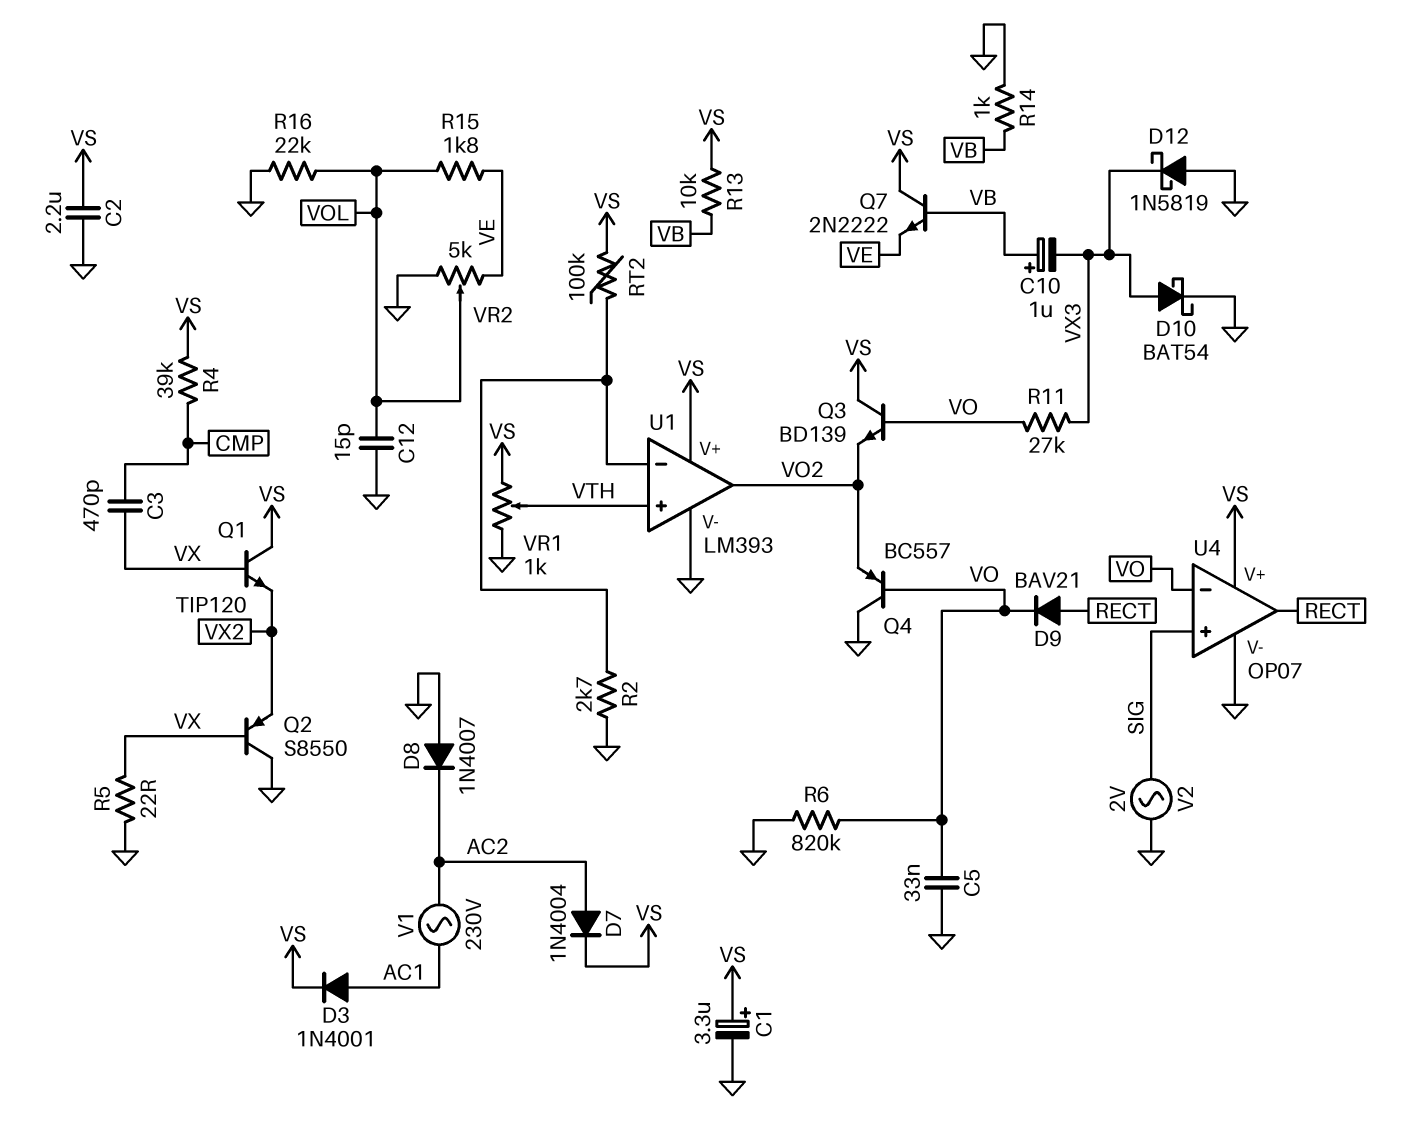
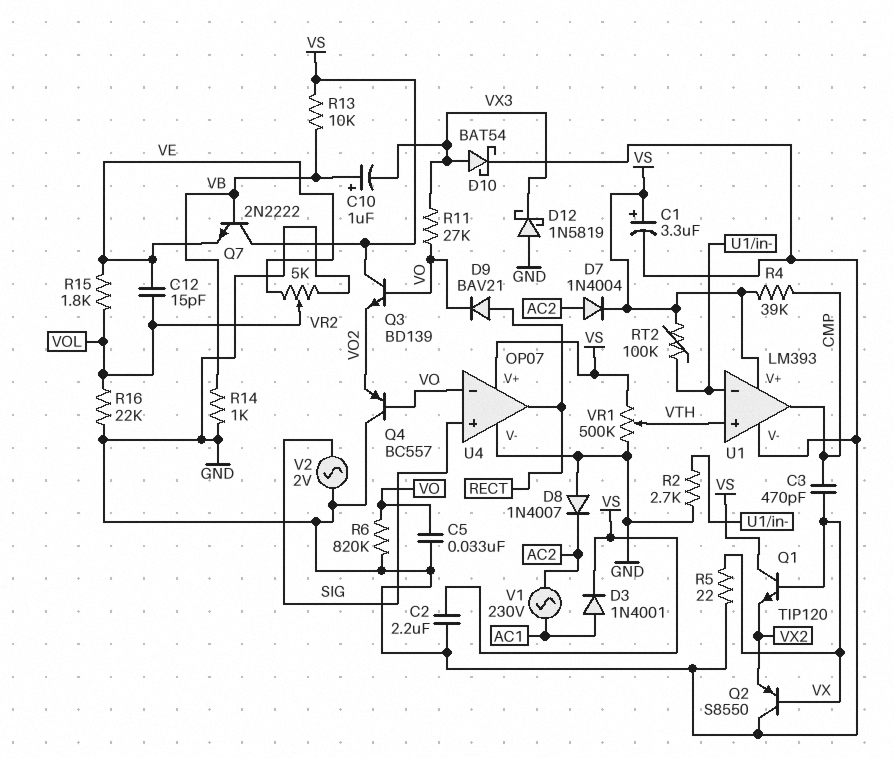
C12: 15pF (GND, VOL) -> 15pF (VE, VOL)
U1 pin out: VO2 -> CMP
VR1: 1k (GND, VS, wiper VTH) -> 500k (GND, VS, wiper VTH)

